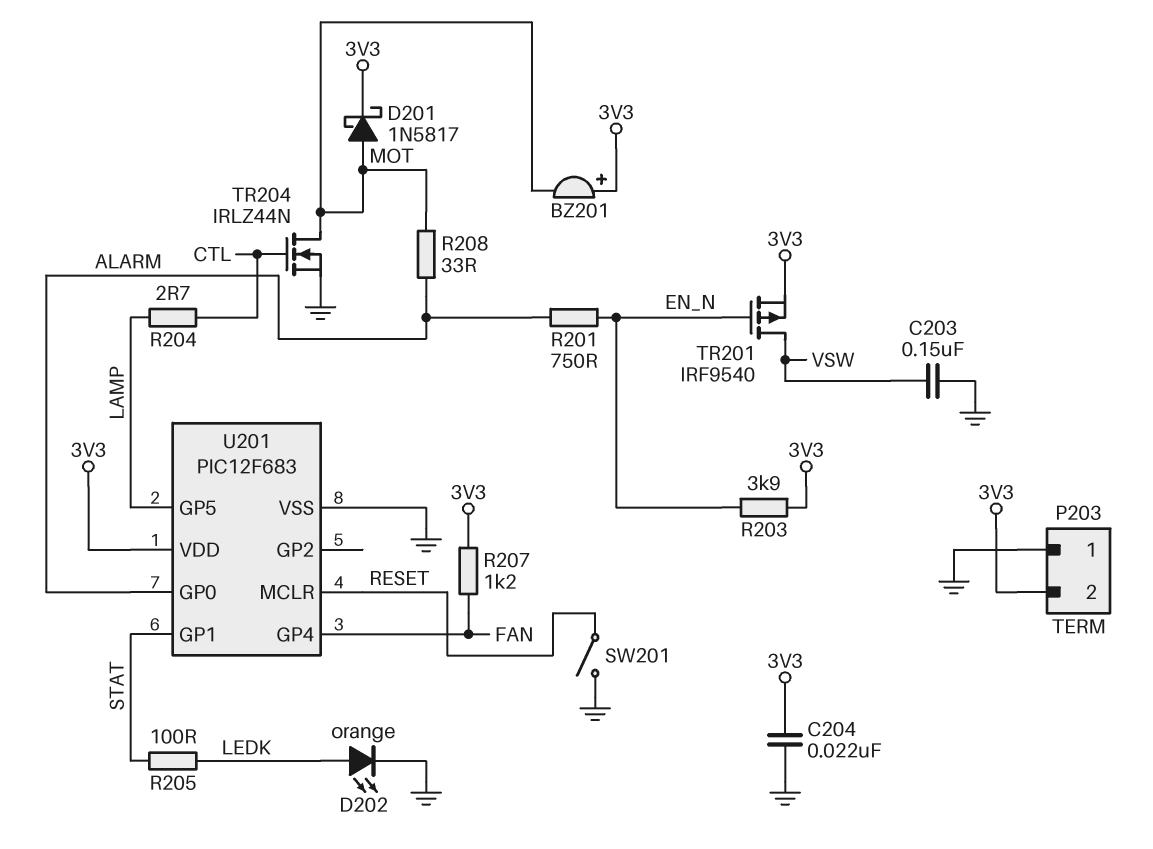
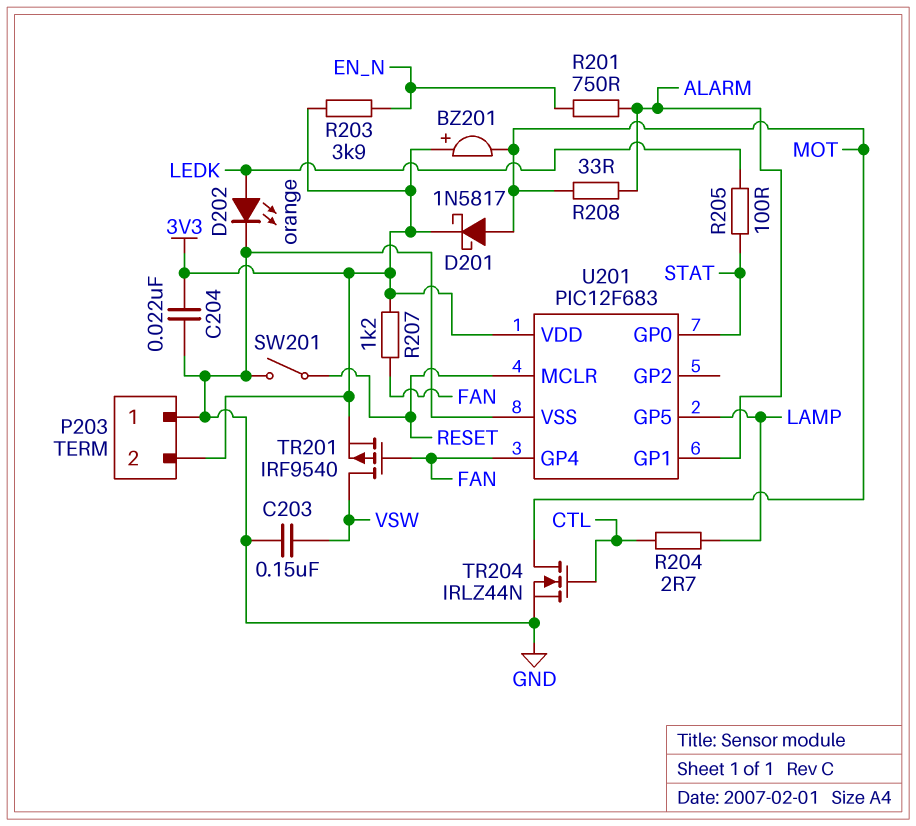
TR201: PMOS IRF9540 (G EN_N, D VSW, S 3V3) -> PMOS IRF9540 (G FAN, D VSW, S 3V3)
U201 pin GP0: ALARM -> STAT
U201 pin GP1: STAT -> ALARM

